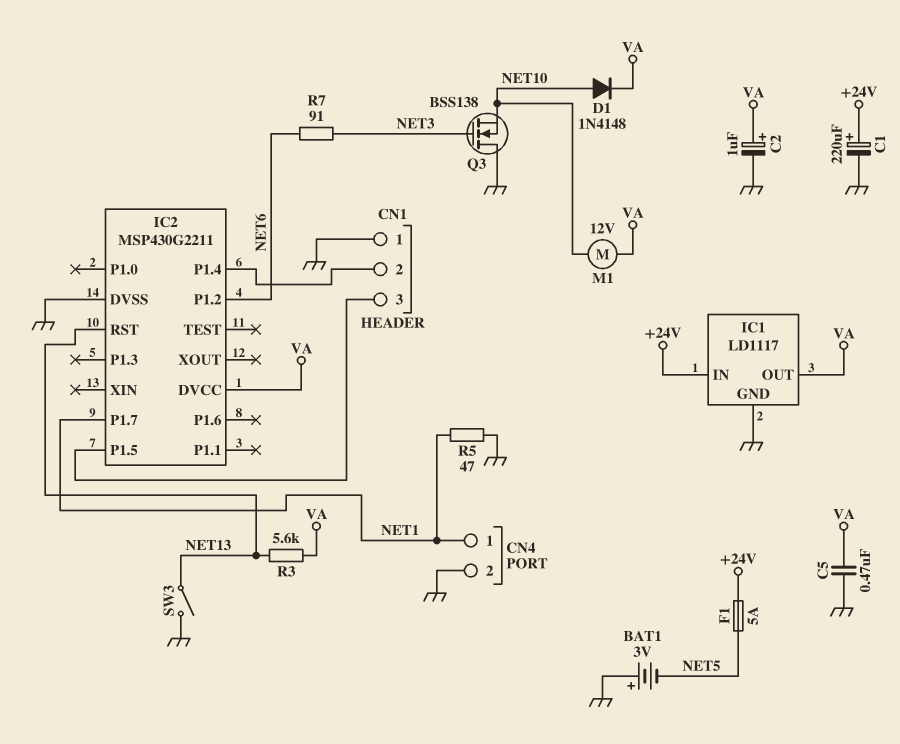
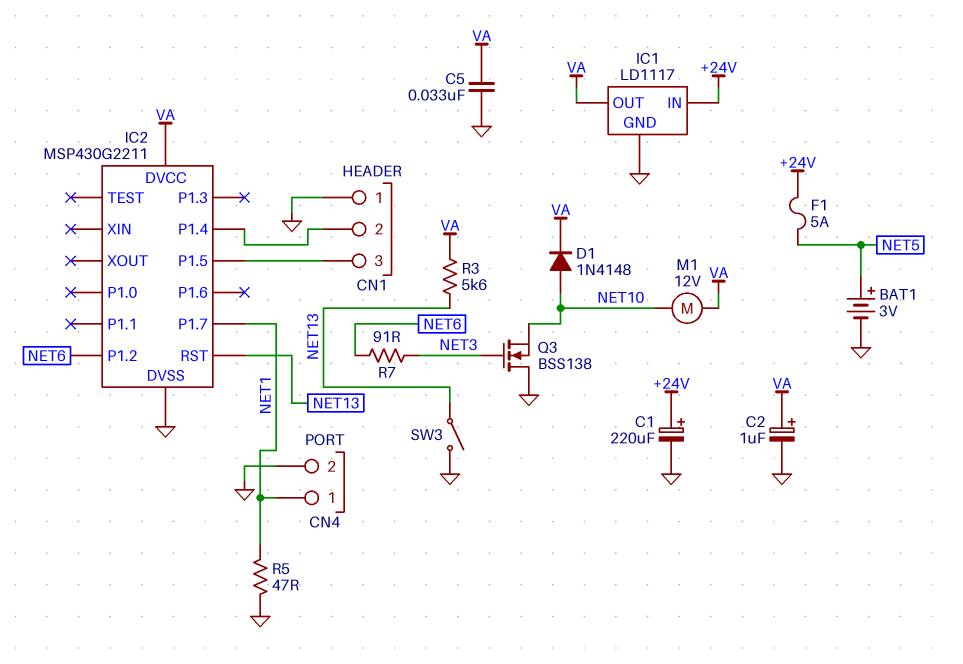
BAT1: 3V (plus GND, minus NET5) -> 3V (plus NET5, minus GND)
C5: 470nF (GND, VA) -> 33nF (GND, VA)

